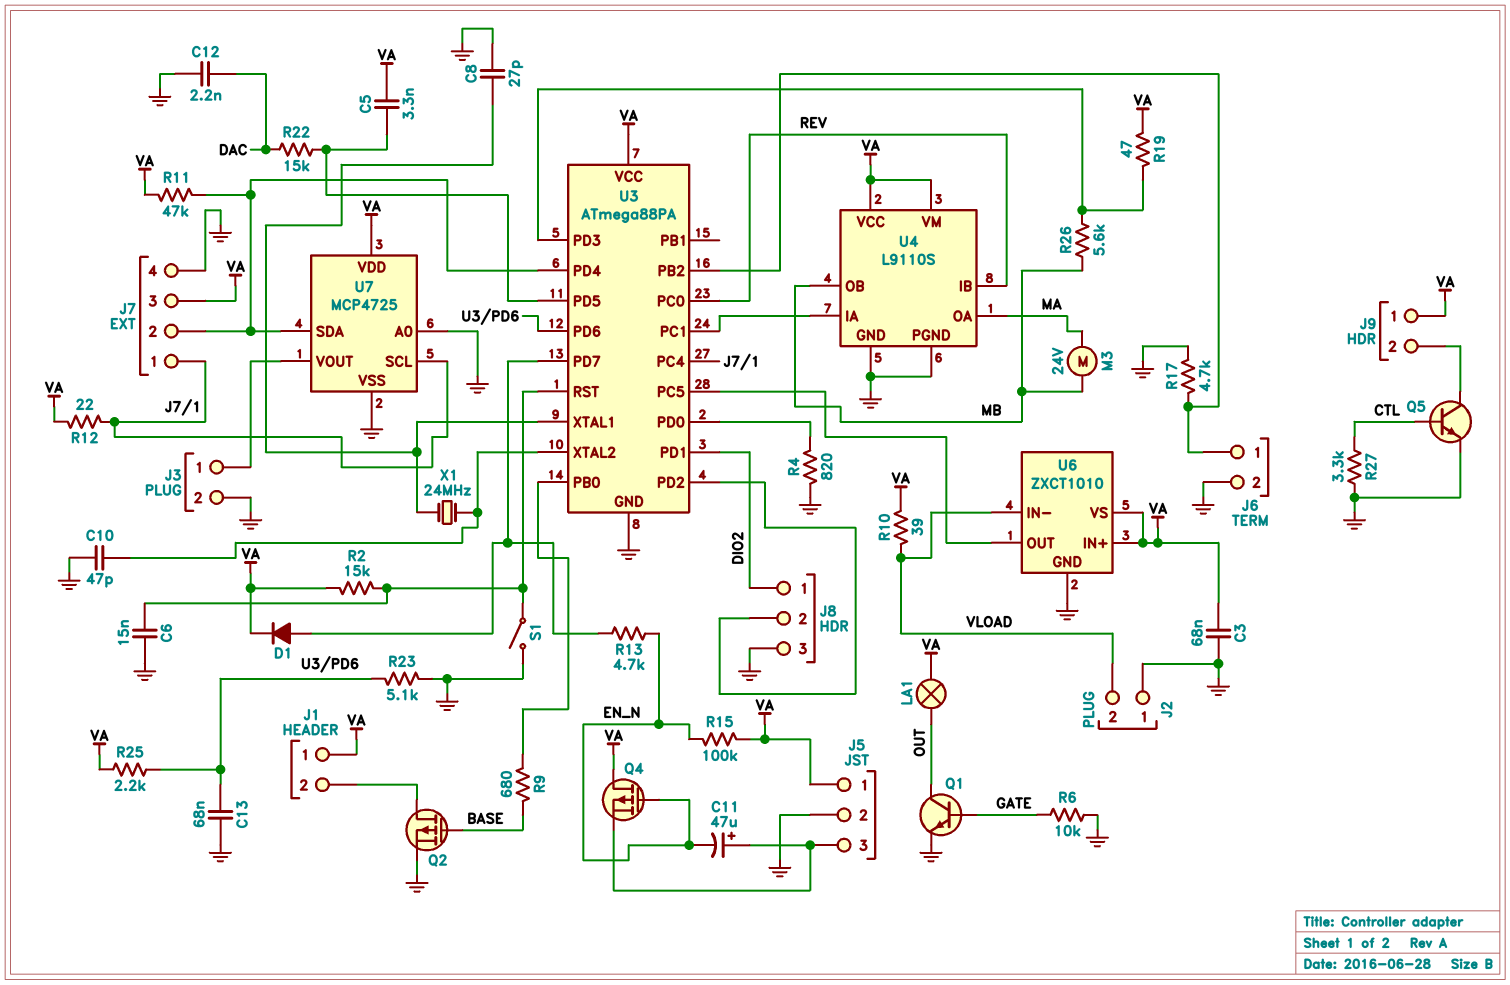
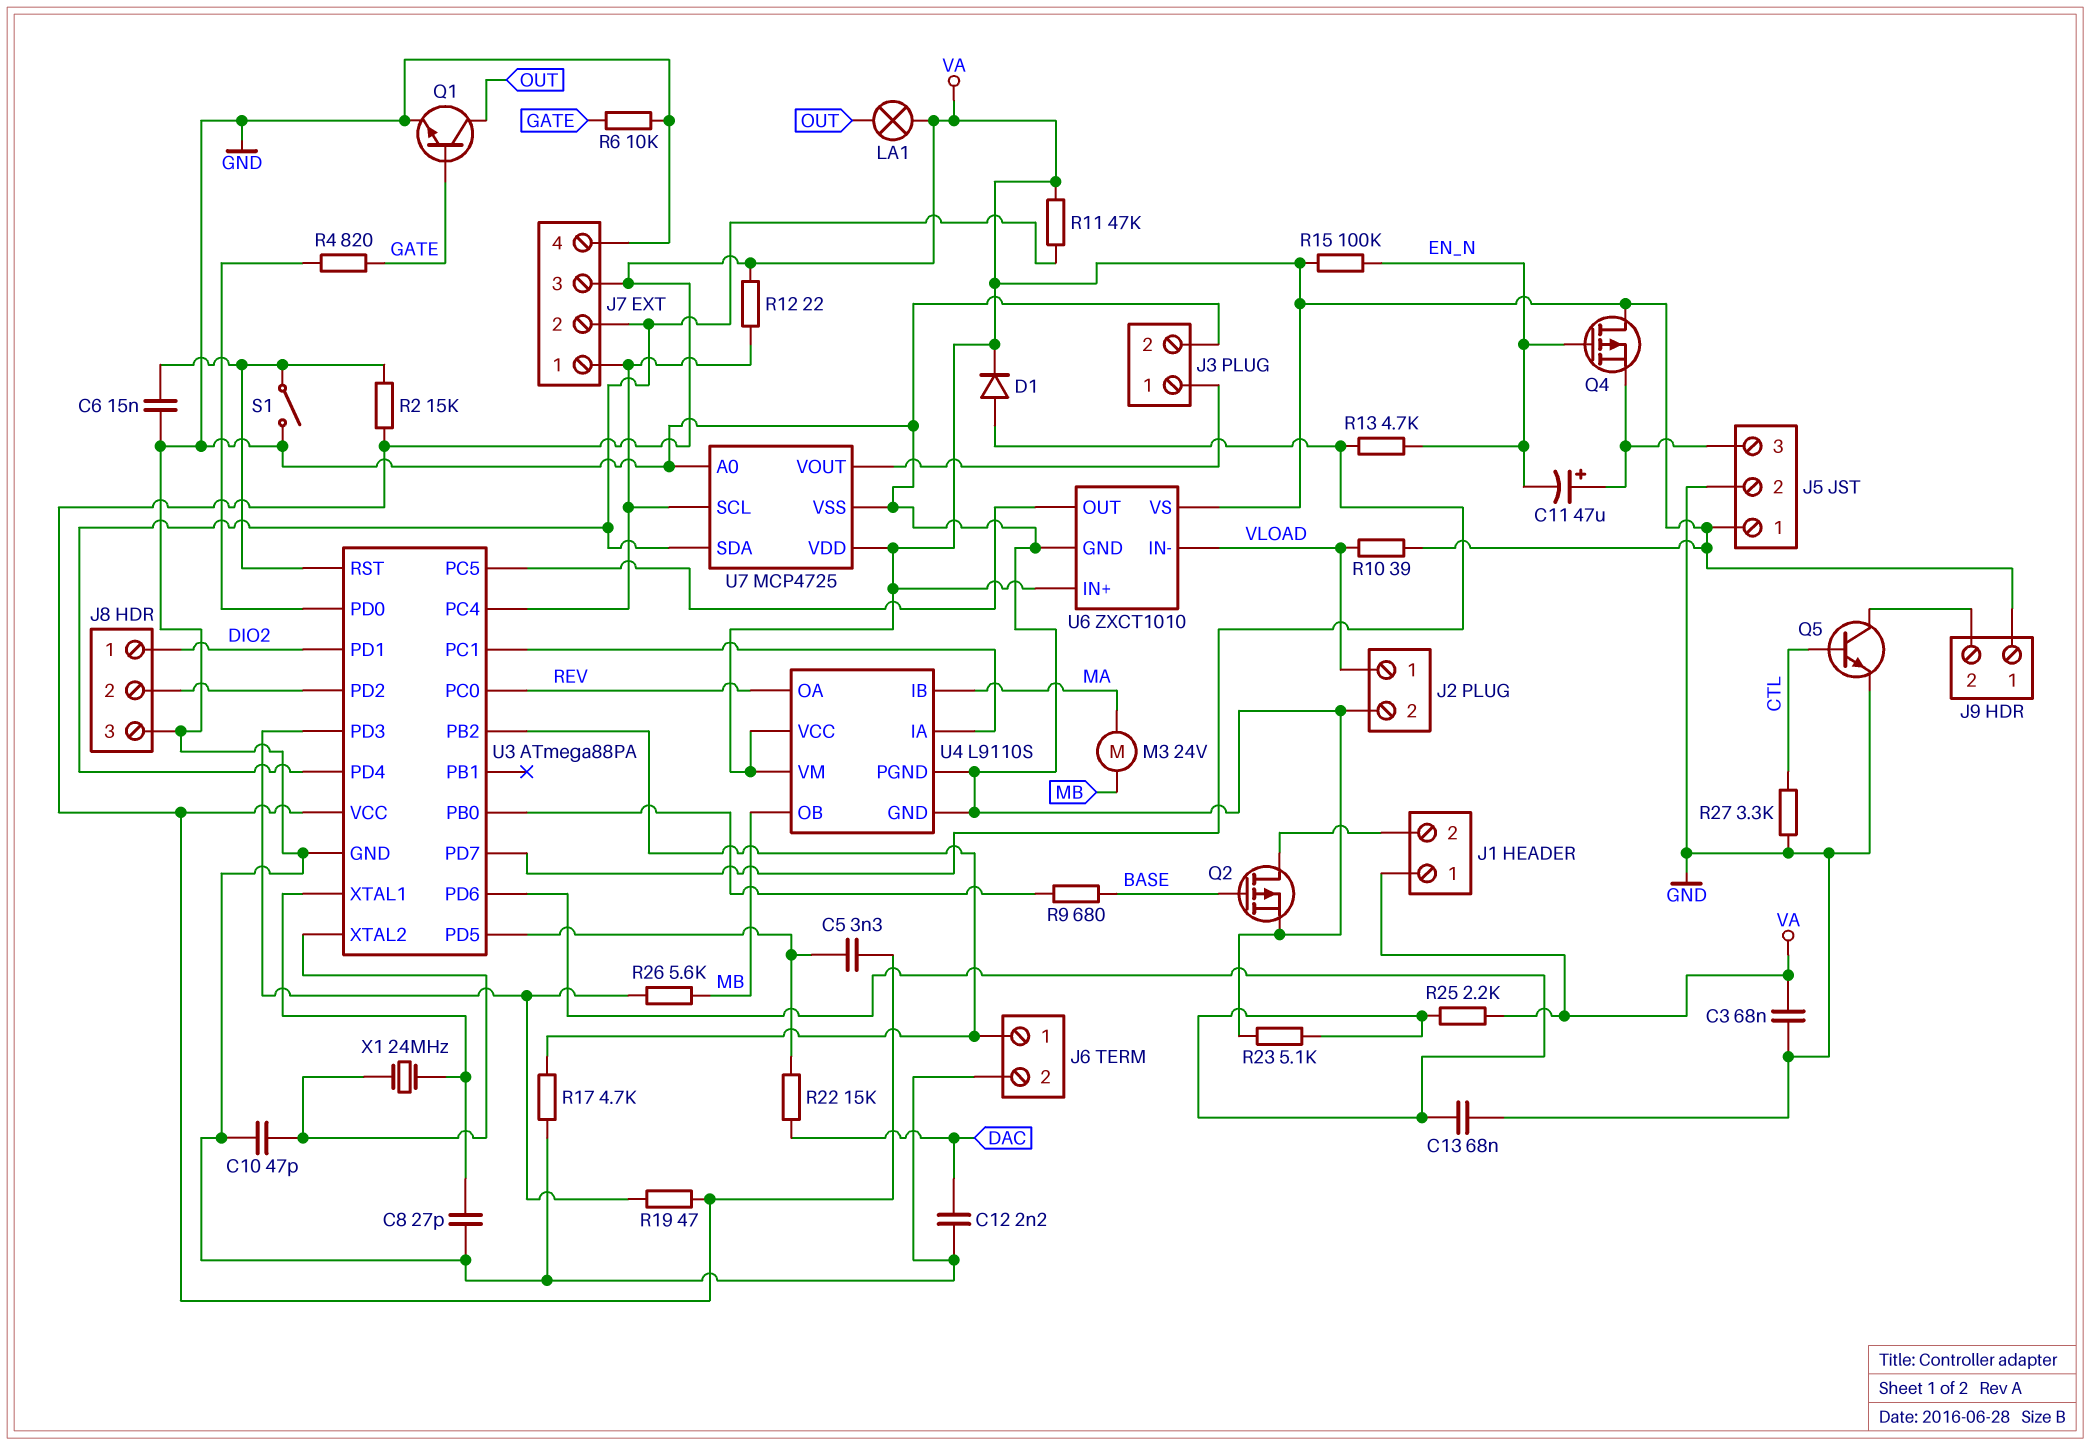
J2 pin 1: GND -> VLOAD
J2 pin 2: VLOAD -> GND
R4: 820 (GND, U3/PD0) -> 820 (GATE, U3/PD0)
U4 pin IB: REV -> MA
U4 pin OA: MA -> REV

